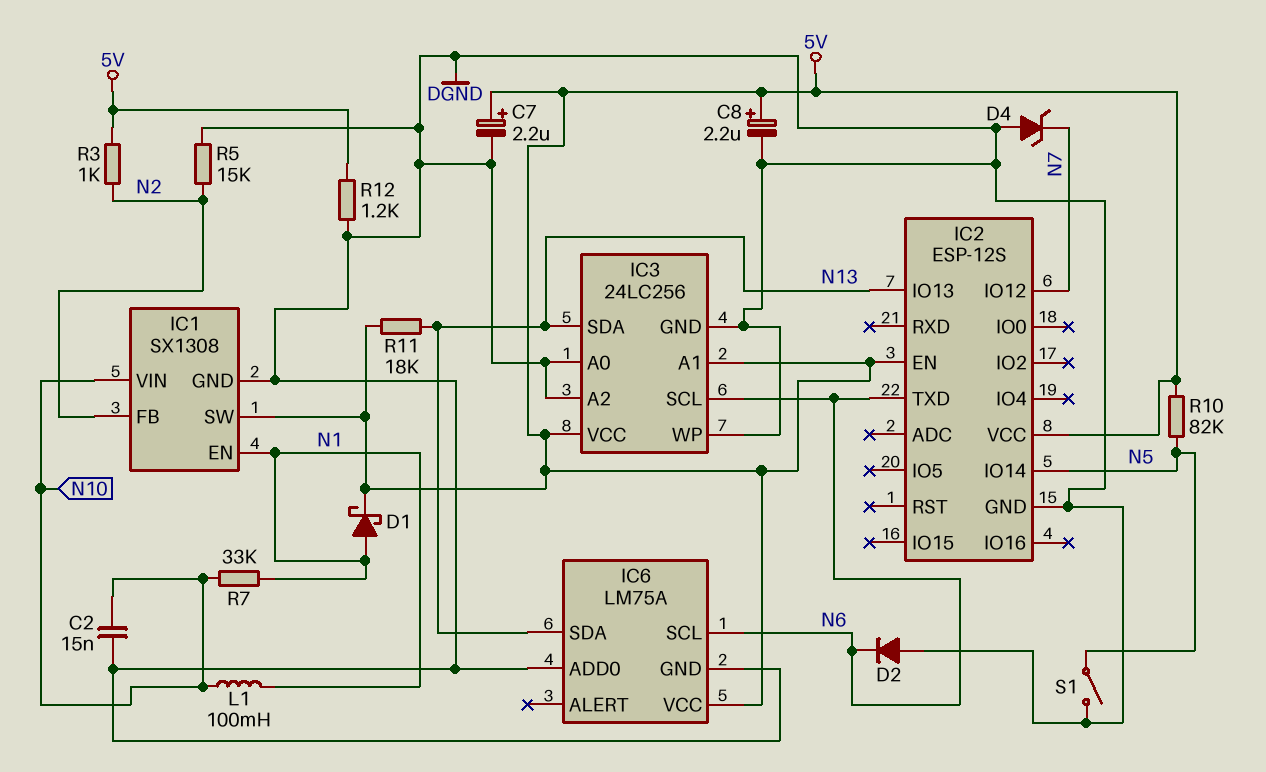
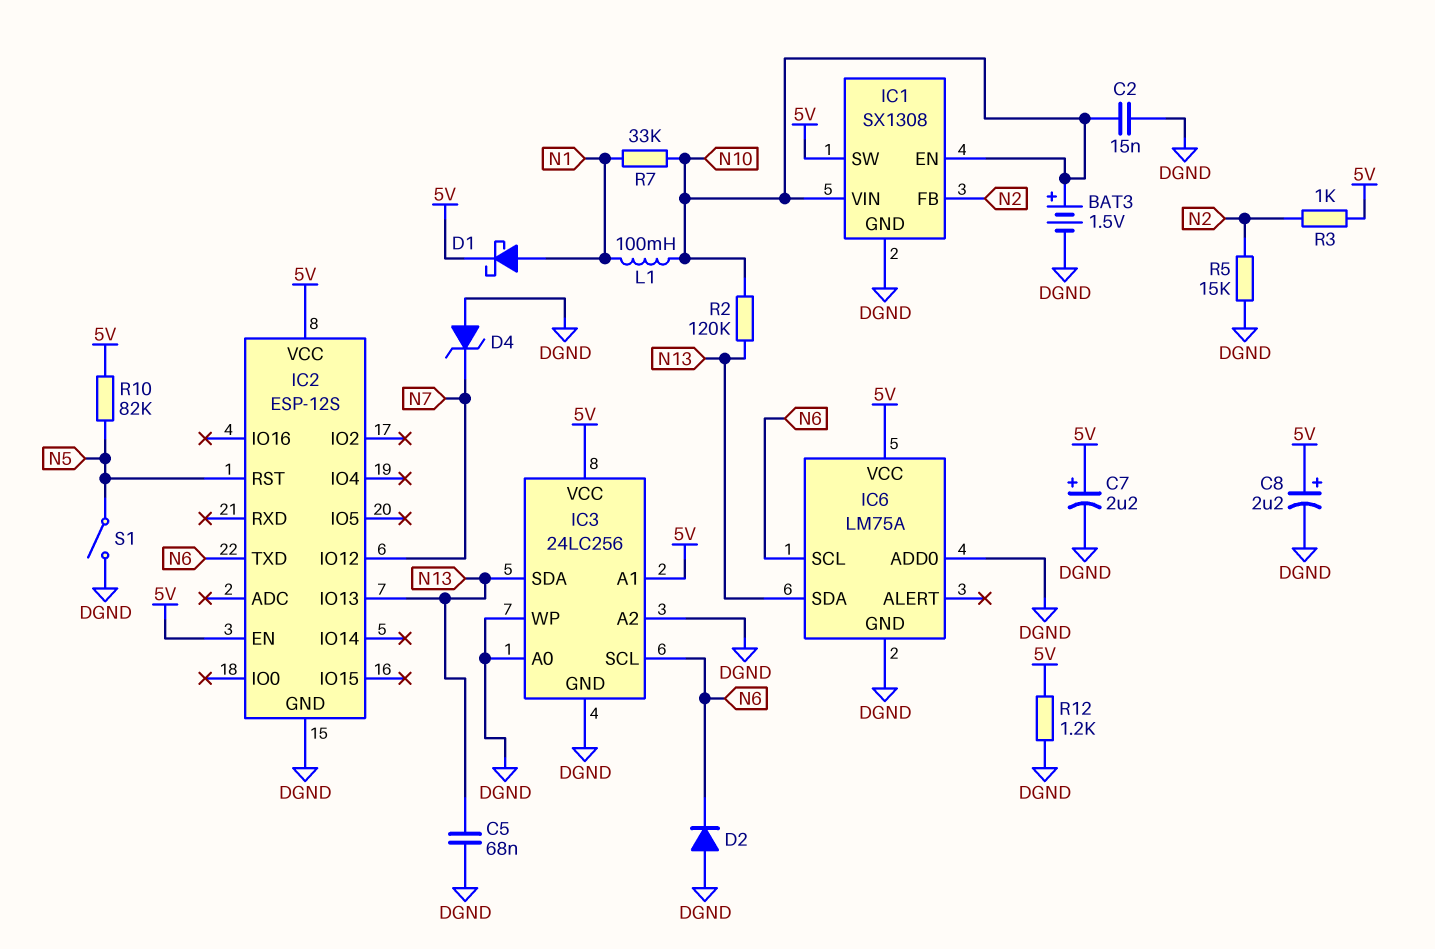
BAT3: none -> 1.5V (plus N10, minus DGND)
C5: none -> 68nF (DGND, N13)
IC1 pin EN: N1 -> N10
IC2 pin IO14: N5 -> none
IC2 pin RST: none -> N5
R2: none -> 120k (N10, N13)
R11: 18k (5V, N13) -> none

